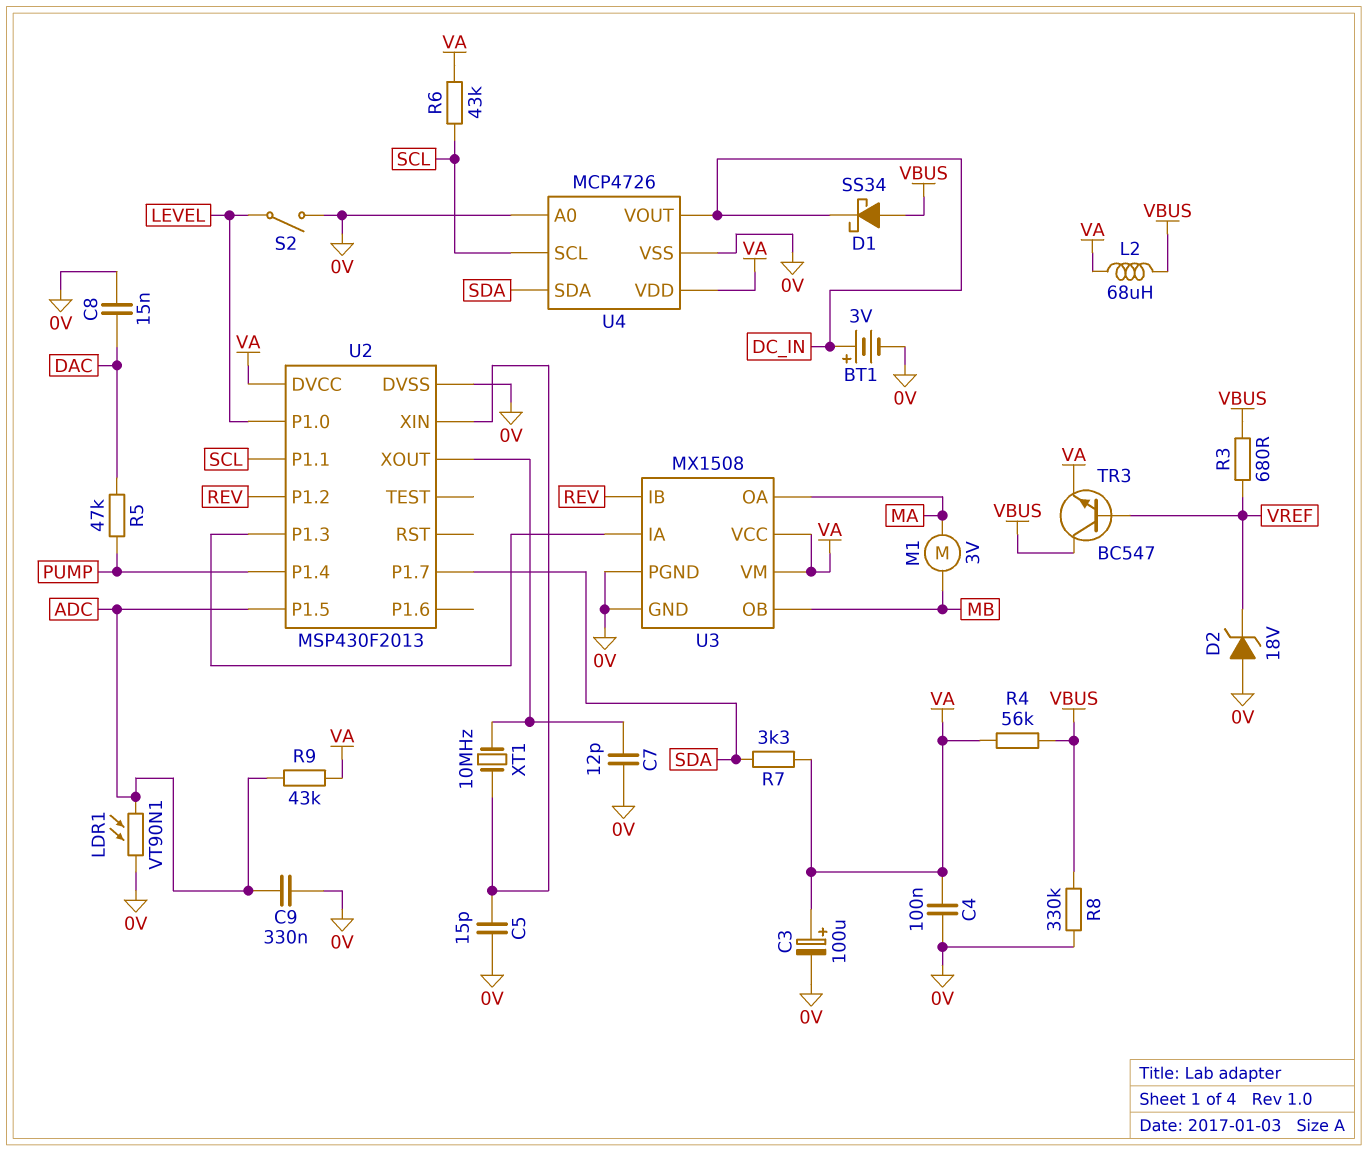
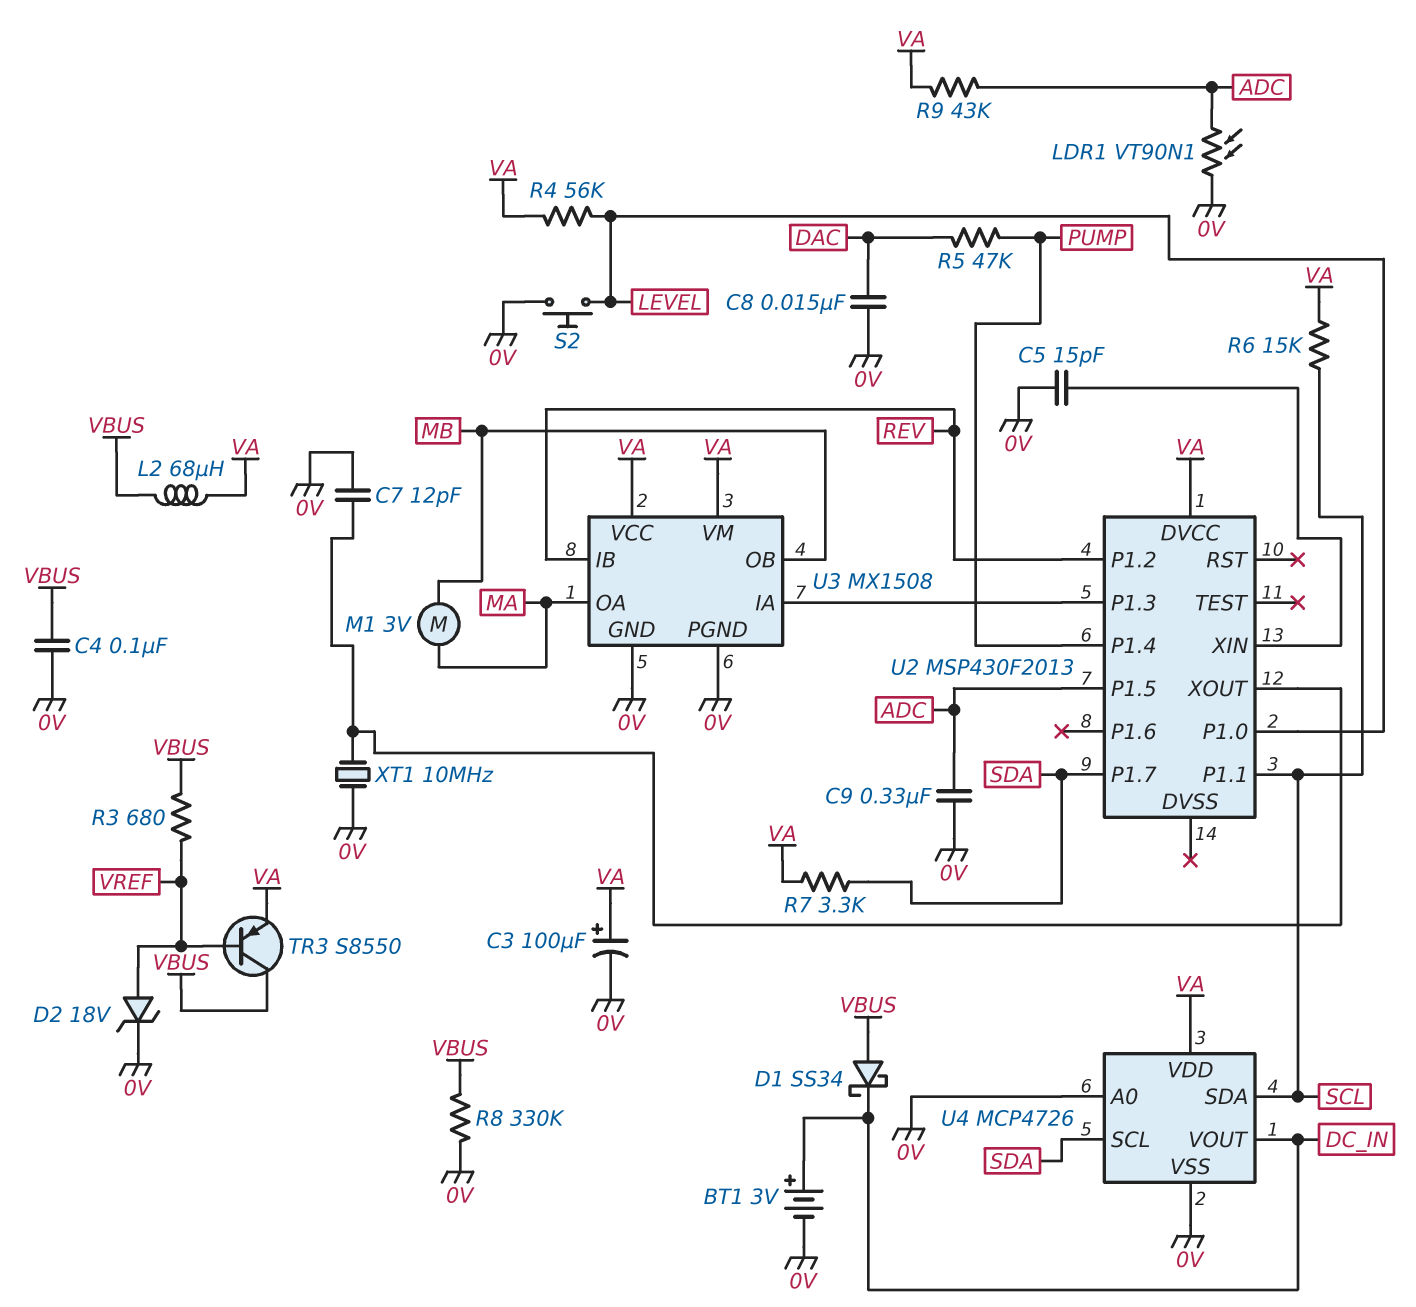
C4: 100nF (0V, VA) -> 100nF (0V, VBUS)
D2: zener 18V (A 0V, K VREF) -> zener 18V (A VREF, K 0V)
R4: 56k (VA, VBUS) -> 56k (LEVEL, VA)
R6: 43k (SCL, VA) -> 15k (SCL, VA)
S2: switch (0V, LEVEL) -> button (0V, LEVEL)
TR3: NPN BC547 (B VREF, C VBUS, E VA) -> PNP S8550 (B VREF, C VBUS, E VA)
U2 pin DVSS: 0V -> none
U4 pin SCL: SCL -> SDA
U4 pin SDA: SDA -> SCL
XT1: 10MHz (U2/XIN, U2/XOUT) -> 10MHz (0V, U2/XOUT)

